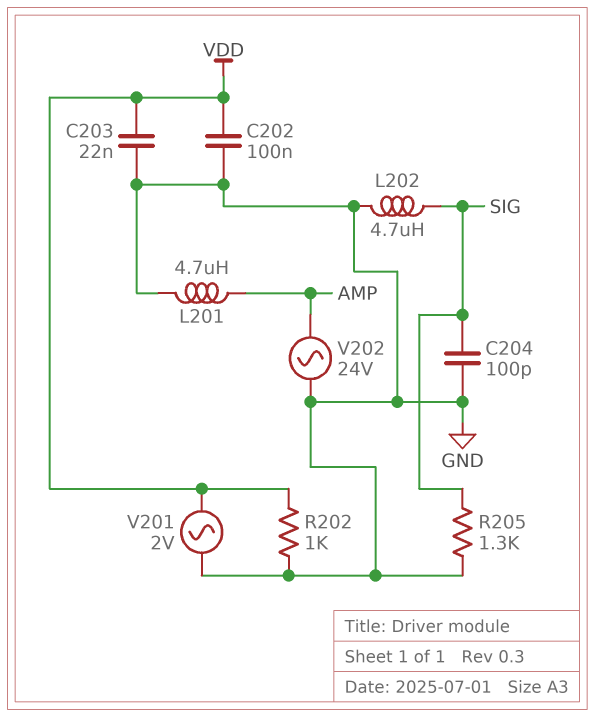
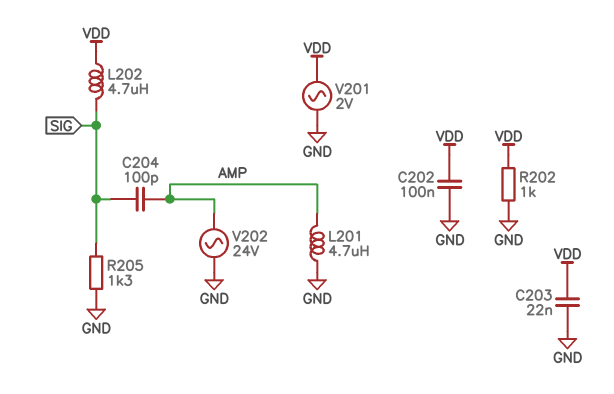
C204: 100pF (GND, SIG) -> 100pF (AMP, SIG)
L202: 4.7uH (GND, SIG) -> 4.7uH (SIG, VDD)

